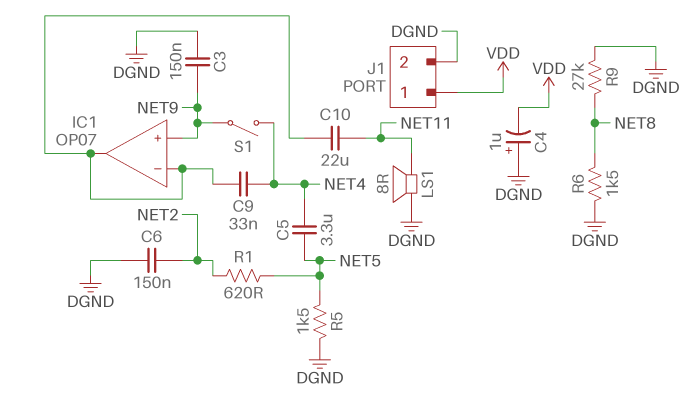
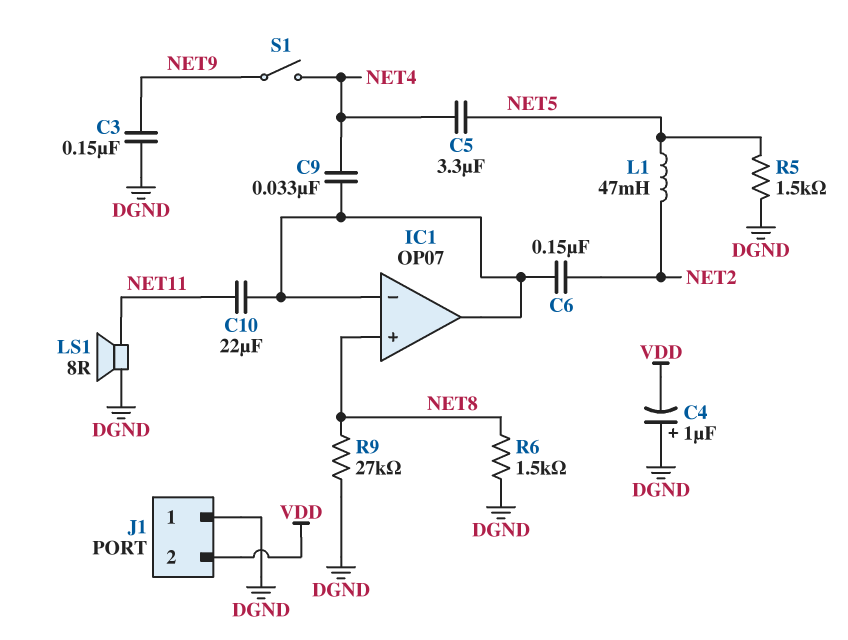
C6: 150nF (DGND, NET2) -> 150nF (IC1/in-, NET2)
IC1 pin in+: NET9 -> NET8
J1 pin 1: VDD -> DGND
J1 pin 2: DGND -> VDD
L1: none -> 47mH (NET2, NET5)
R1: 620 (NET2, NET5) -> none

